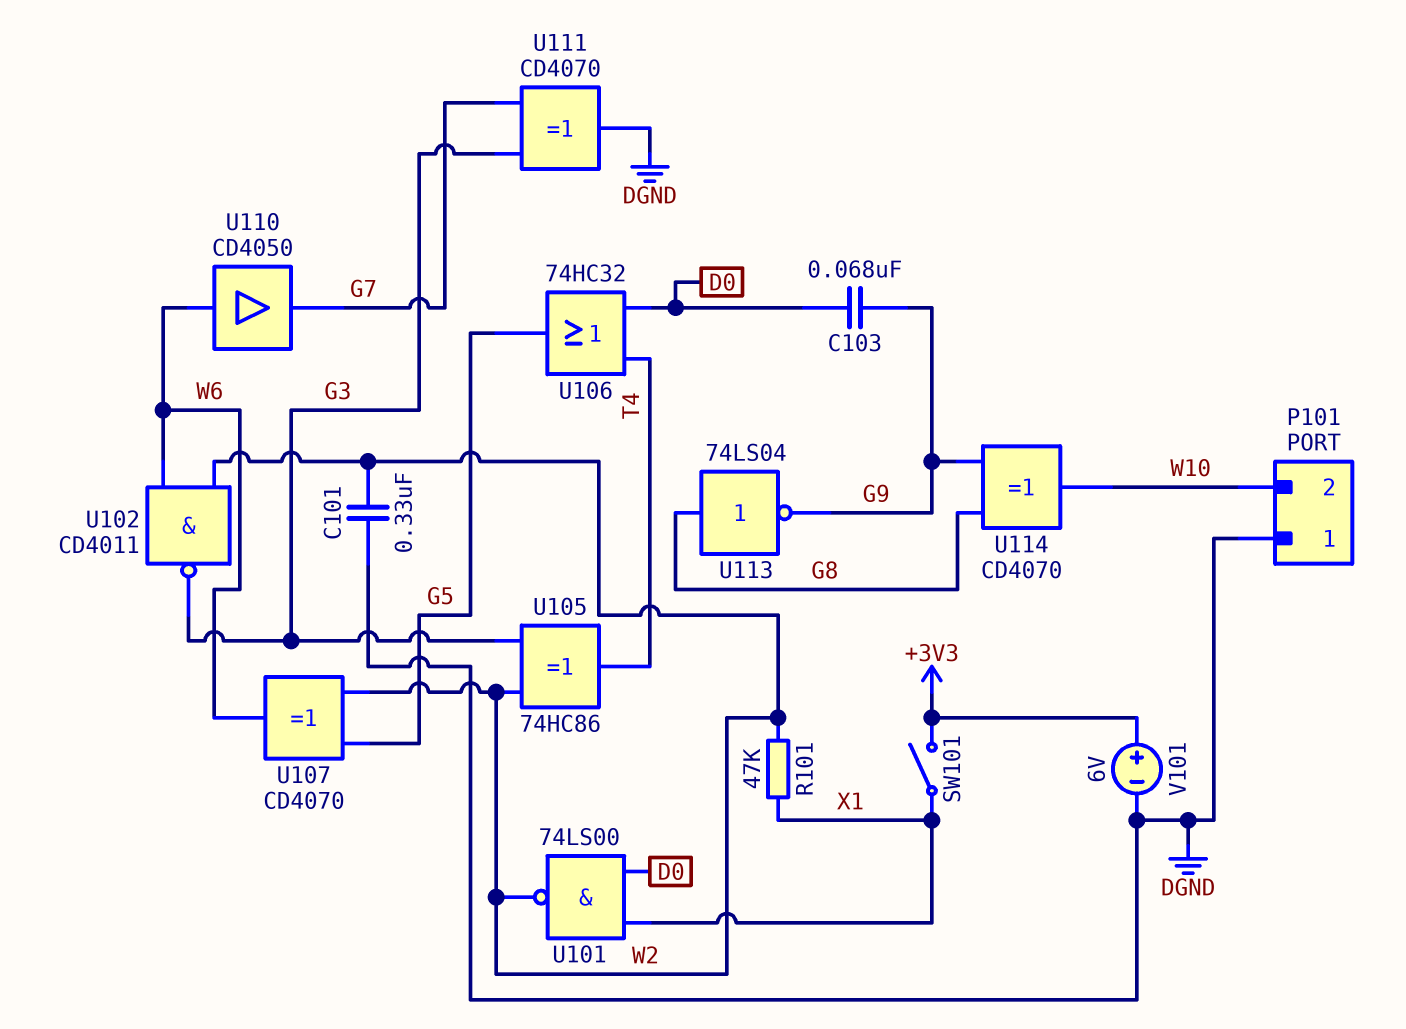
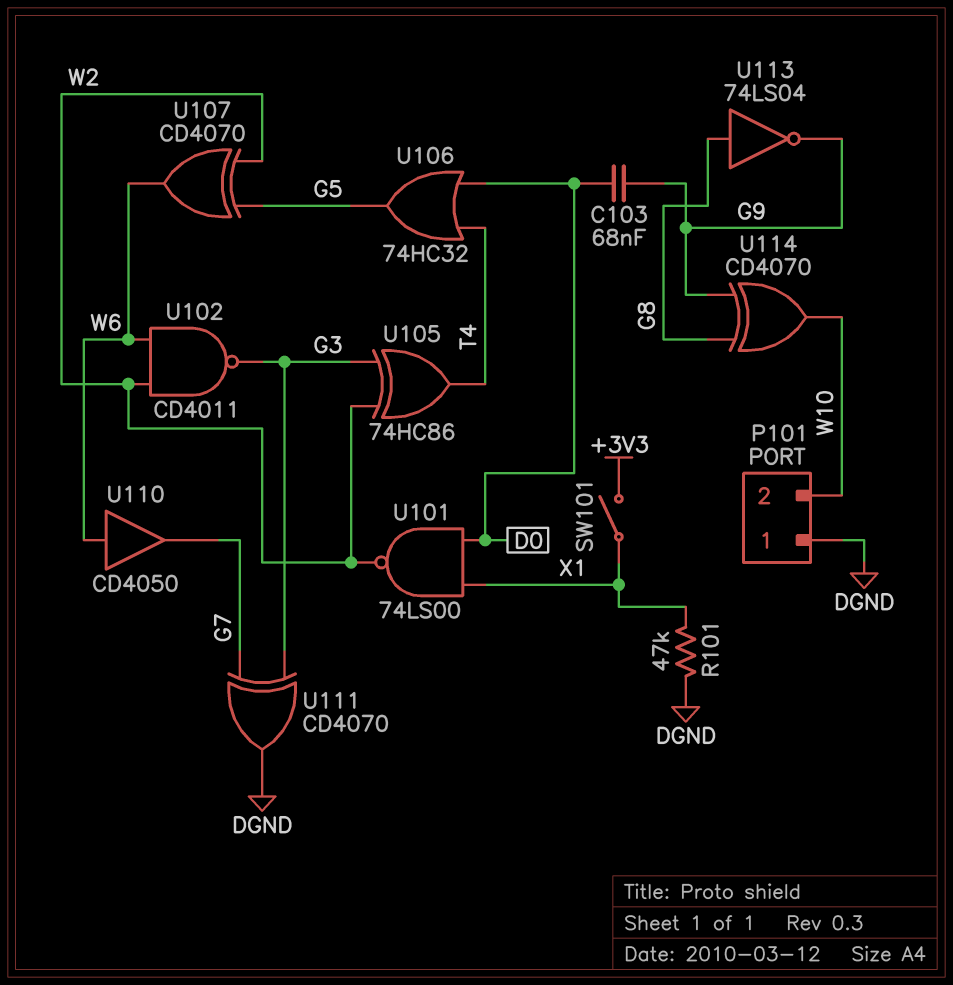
C101: 330nF (DGND, W2) -> none
R101: 47k (W2, X1) -> 47k (DGND, X1)
V101: 6V (plus +3V3, minus DGND) -> none

